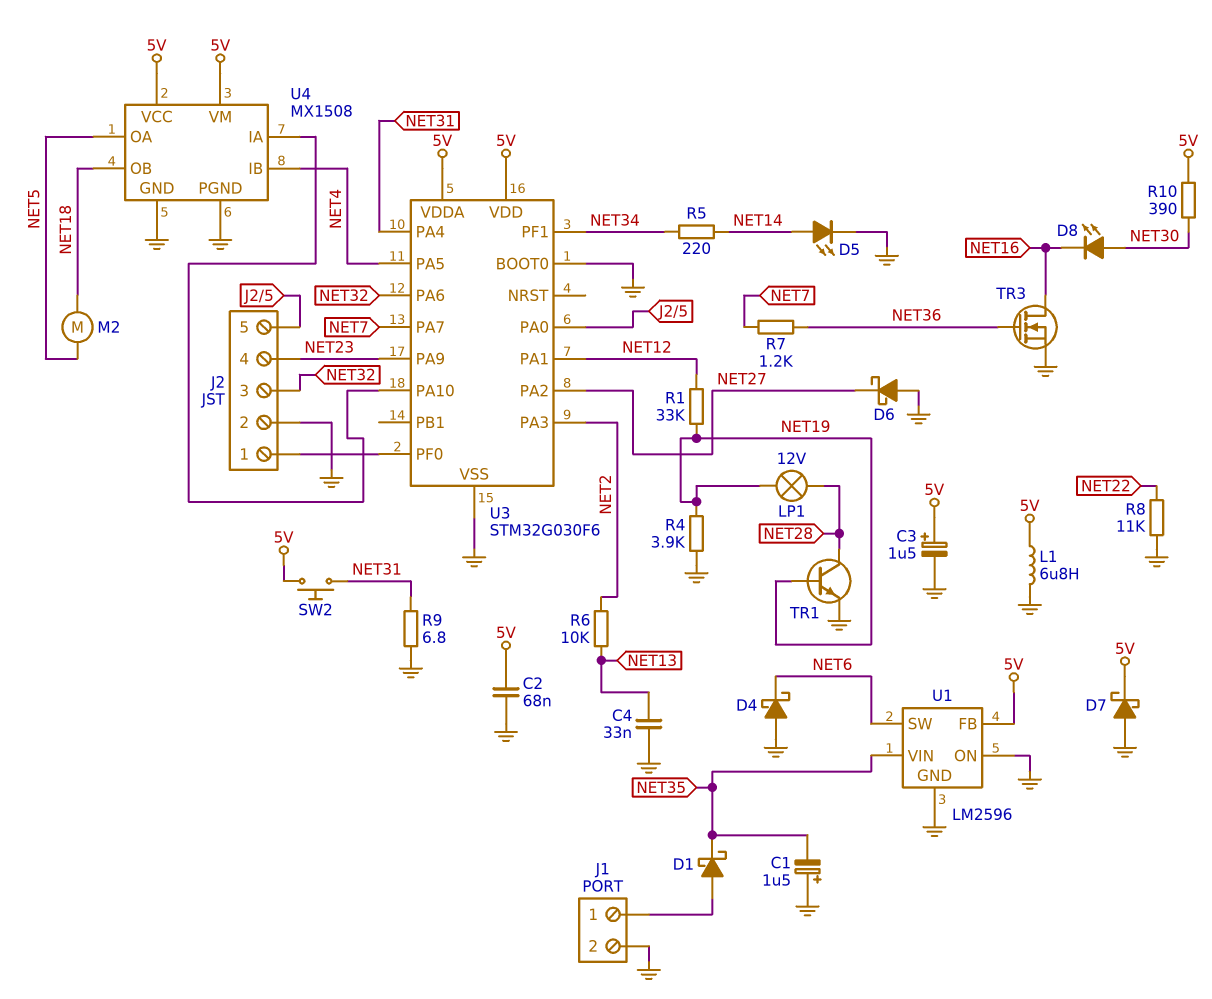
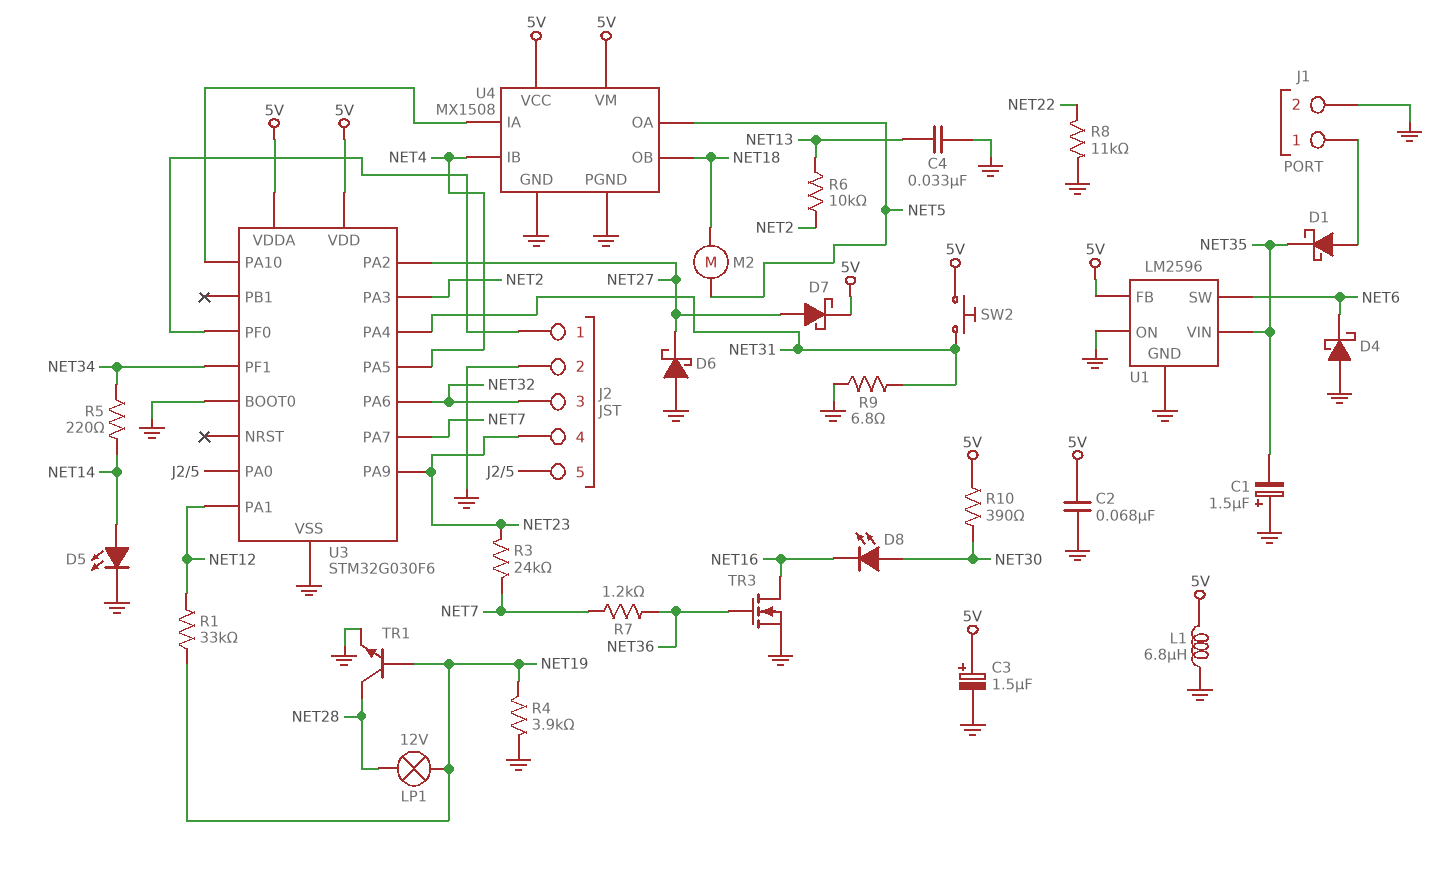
D7: schottky (A GND, K 5V) -> schottky (A NET27, K 5V)
R3: none -> 24k (NET7, NET23)

